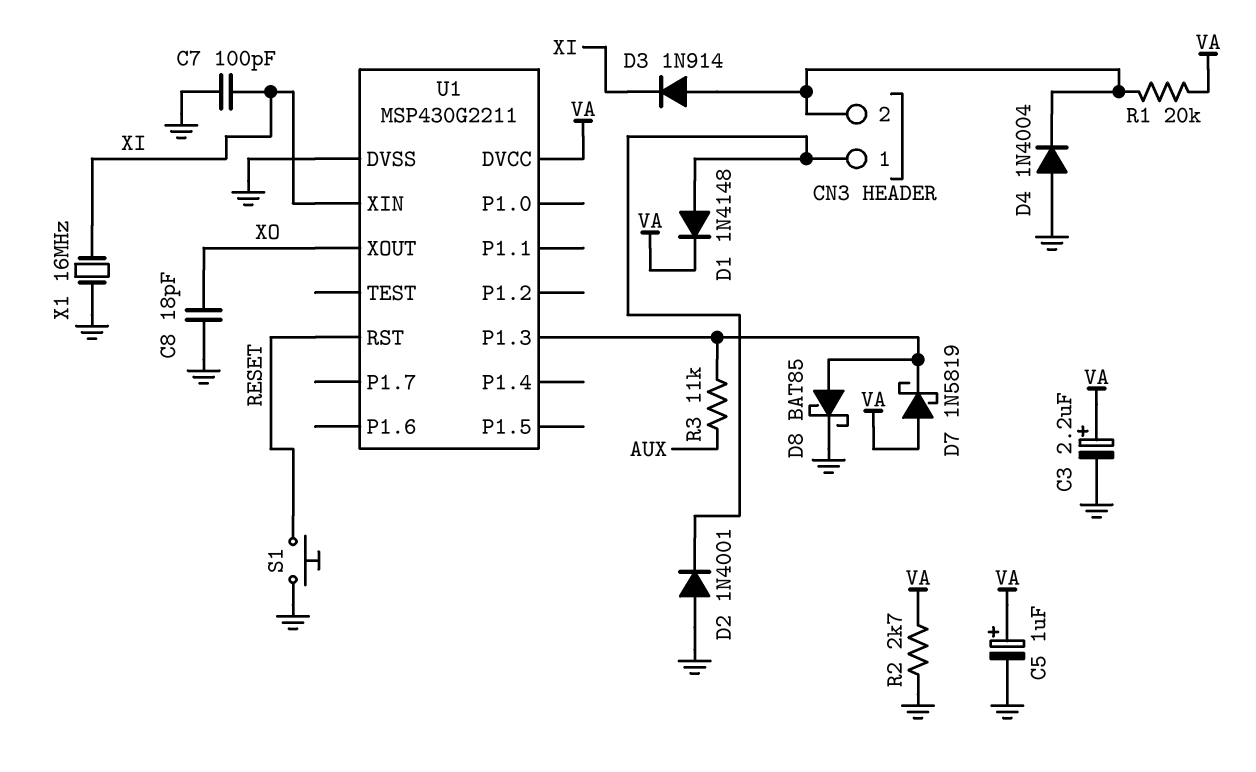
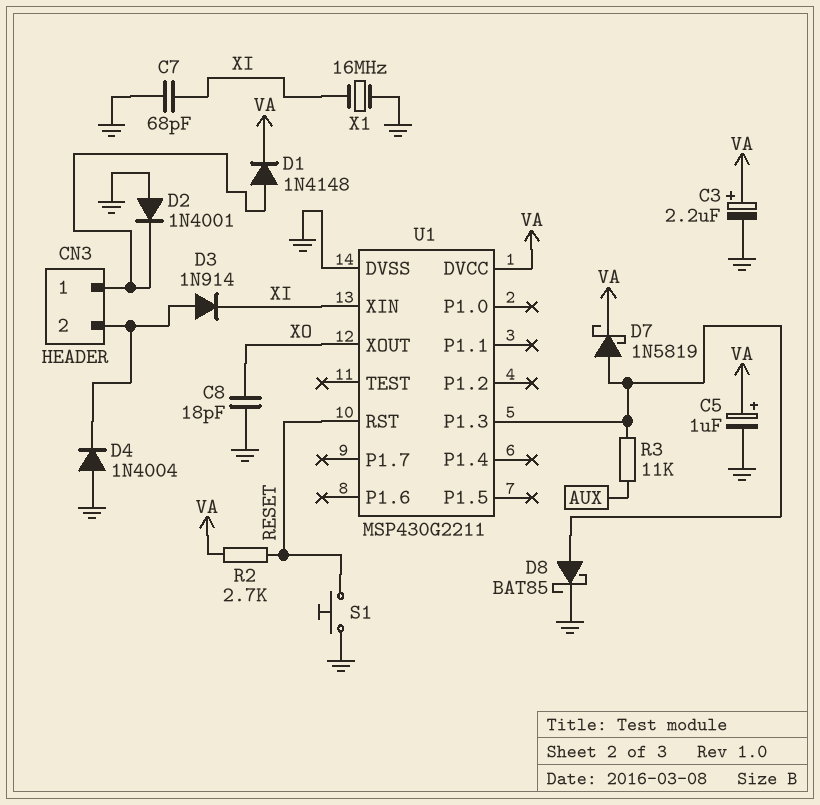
C7: 100pF (GND, XI) -> 68pF (GND, XI)
D7: schottky 1N5819 (A VA, K U1/P1.3) -> schottky 1N5819 (A U1/P1.3, K VA)
R1: 20k (CN3/2, VA) -> none
R2: 2.7k (GND, VA) -> 2.7k (RESET, VA)

